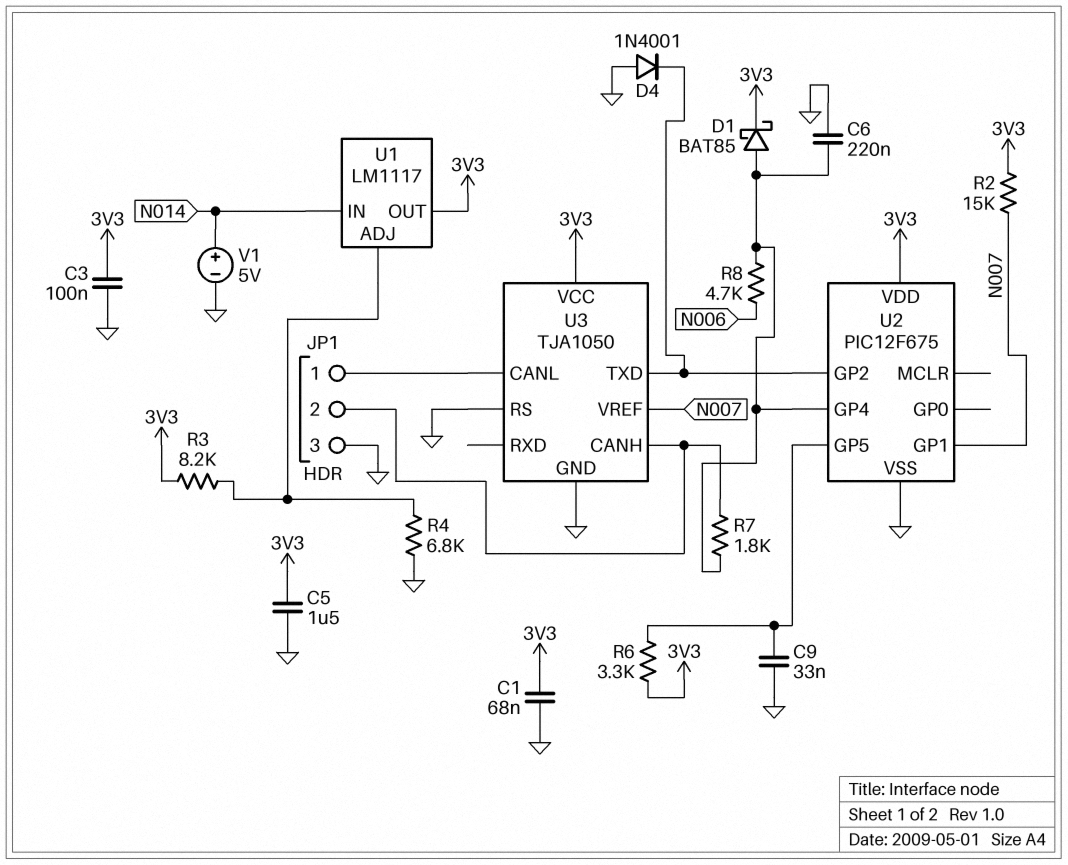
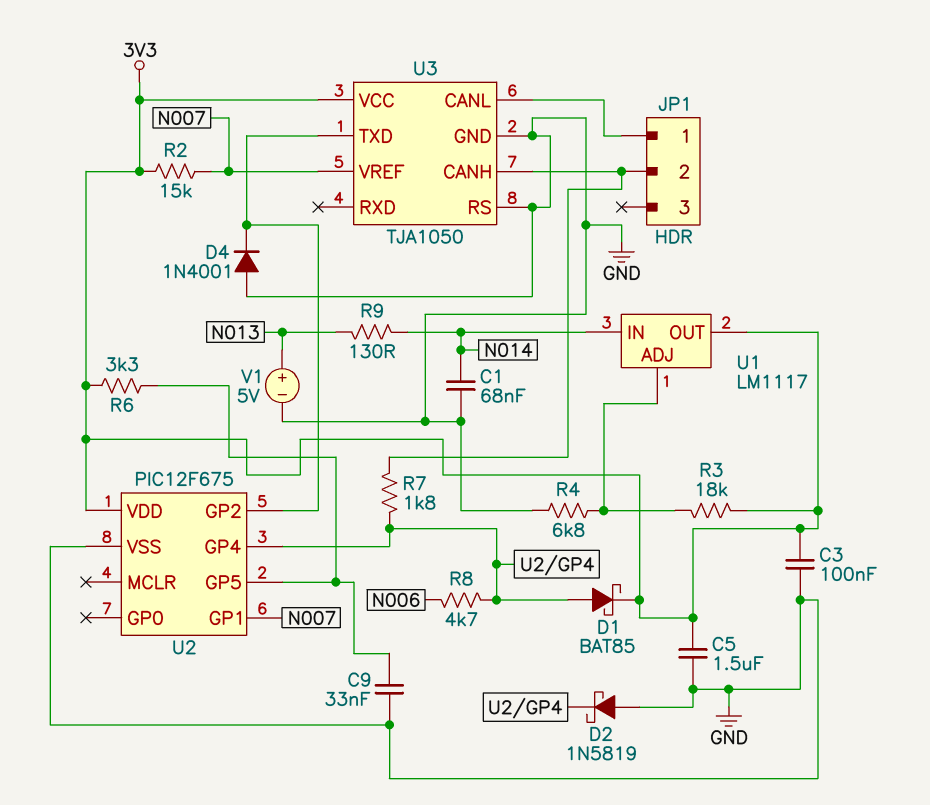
C1: 68nF (3V3, GND) -> 68nF (GND, N014)
C6: 220nF (GND, U2/GP4) -> none
D2: none -> schottky 1N5819 (A GND, K U2/GP4)
JP1 pin 3: GND -> none
R3: 8.2k (3V3, U1/ADJ) -> 18k (3V3, U1/ADJ)
R9: none -> 130 (N013, N014)
V1: 5V (plus N014, minus GND) -> 5V (plus N013, minus GND)

